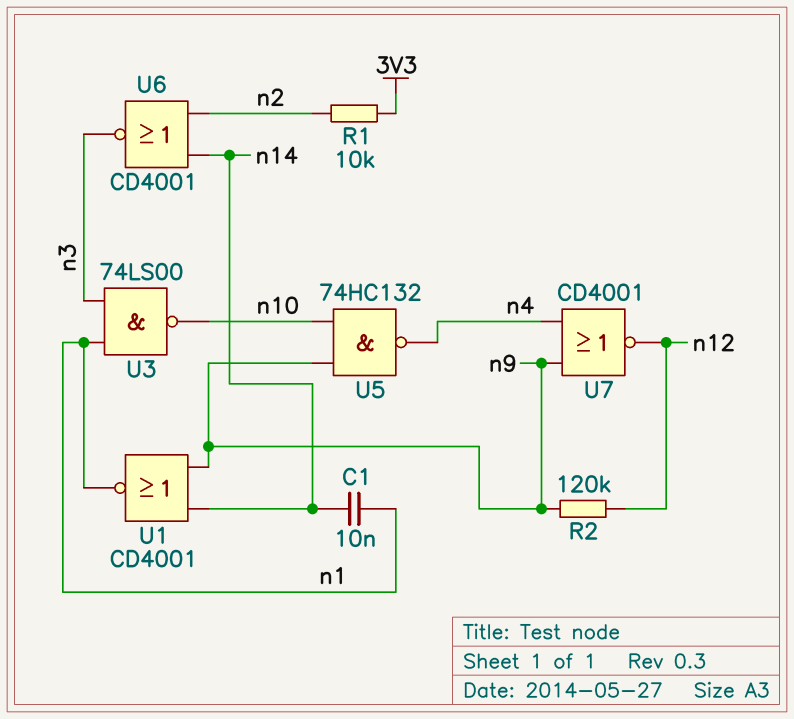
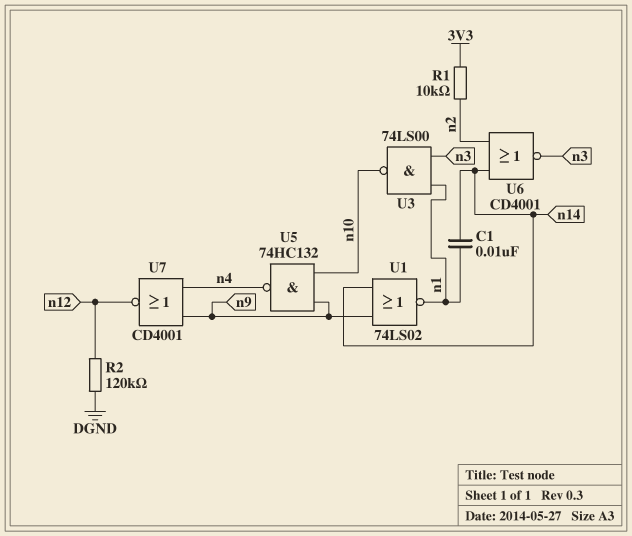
R2: 120k (n9, n12) -> 120k (DGND, n12)
U1: NOR CD4001 (in n9, in n14, out n1) -> NOR 74LS02 (in n9, in n14, out n1)

